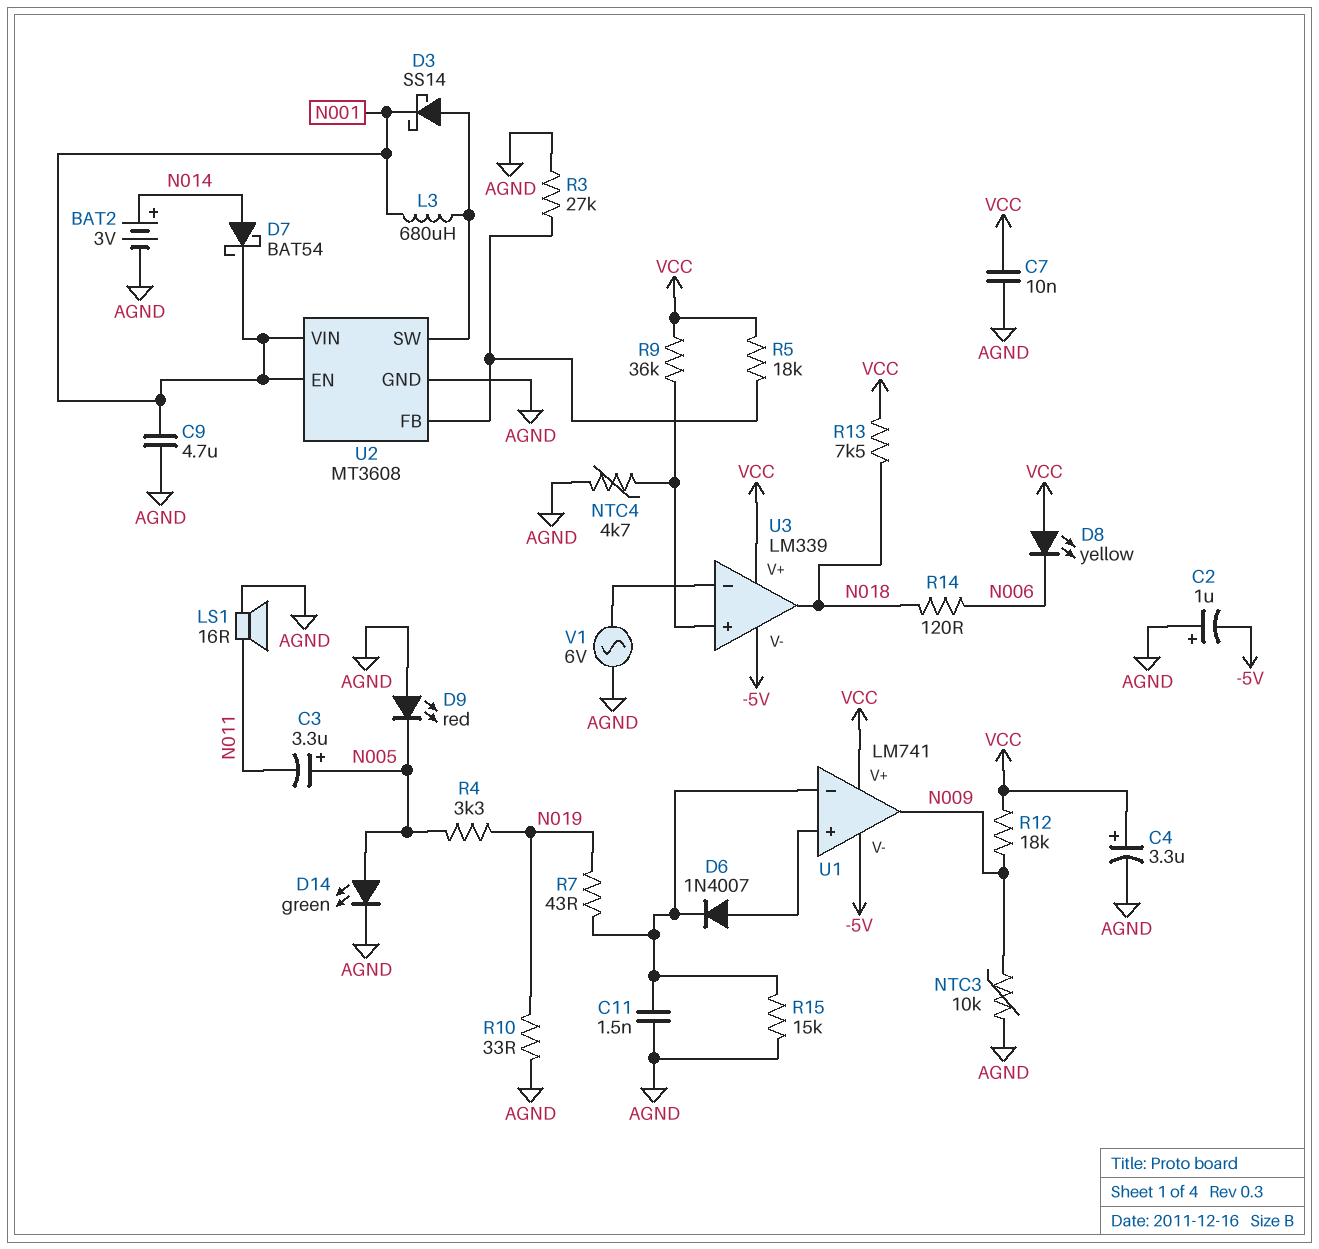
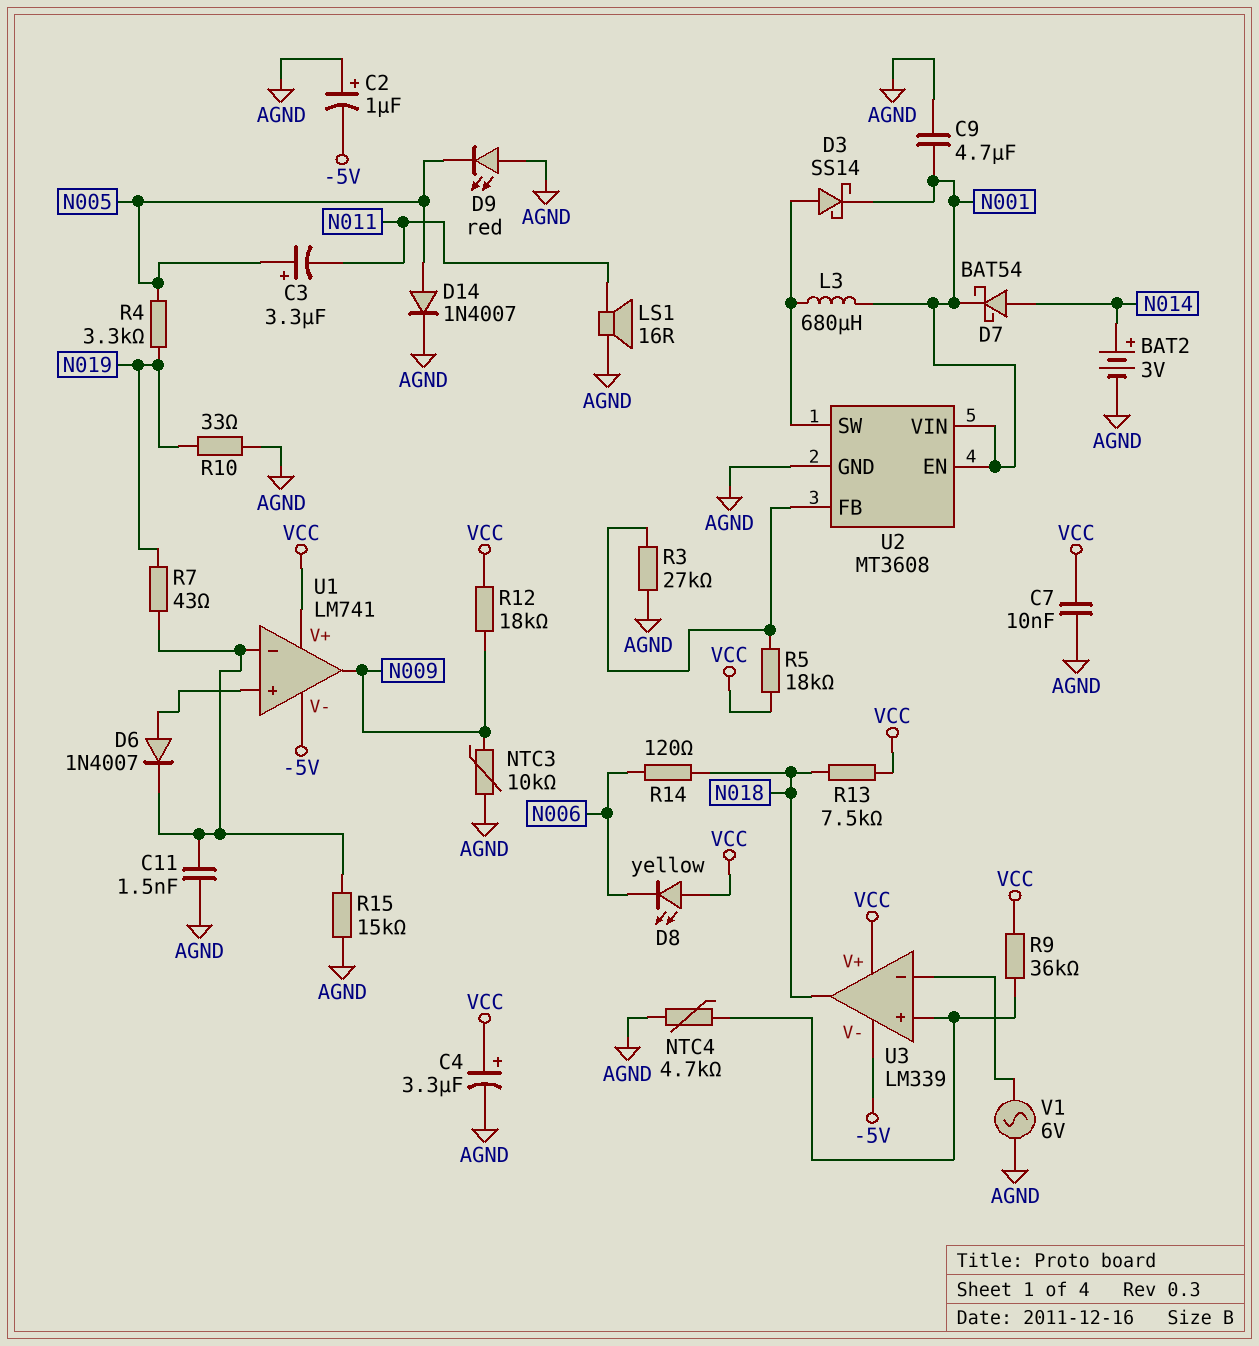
D14: LED green (A N005, K AGND) -> diode 1N4007 (A N005, K AGND)

